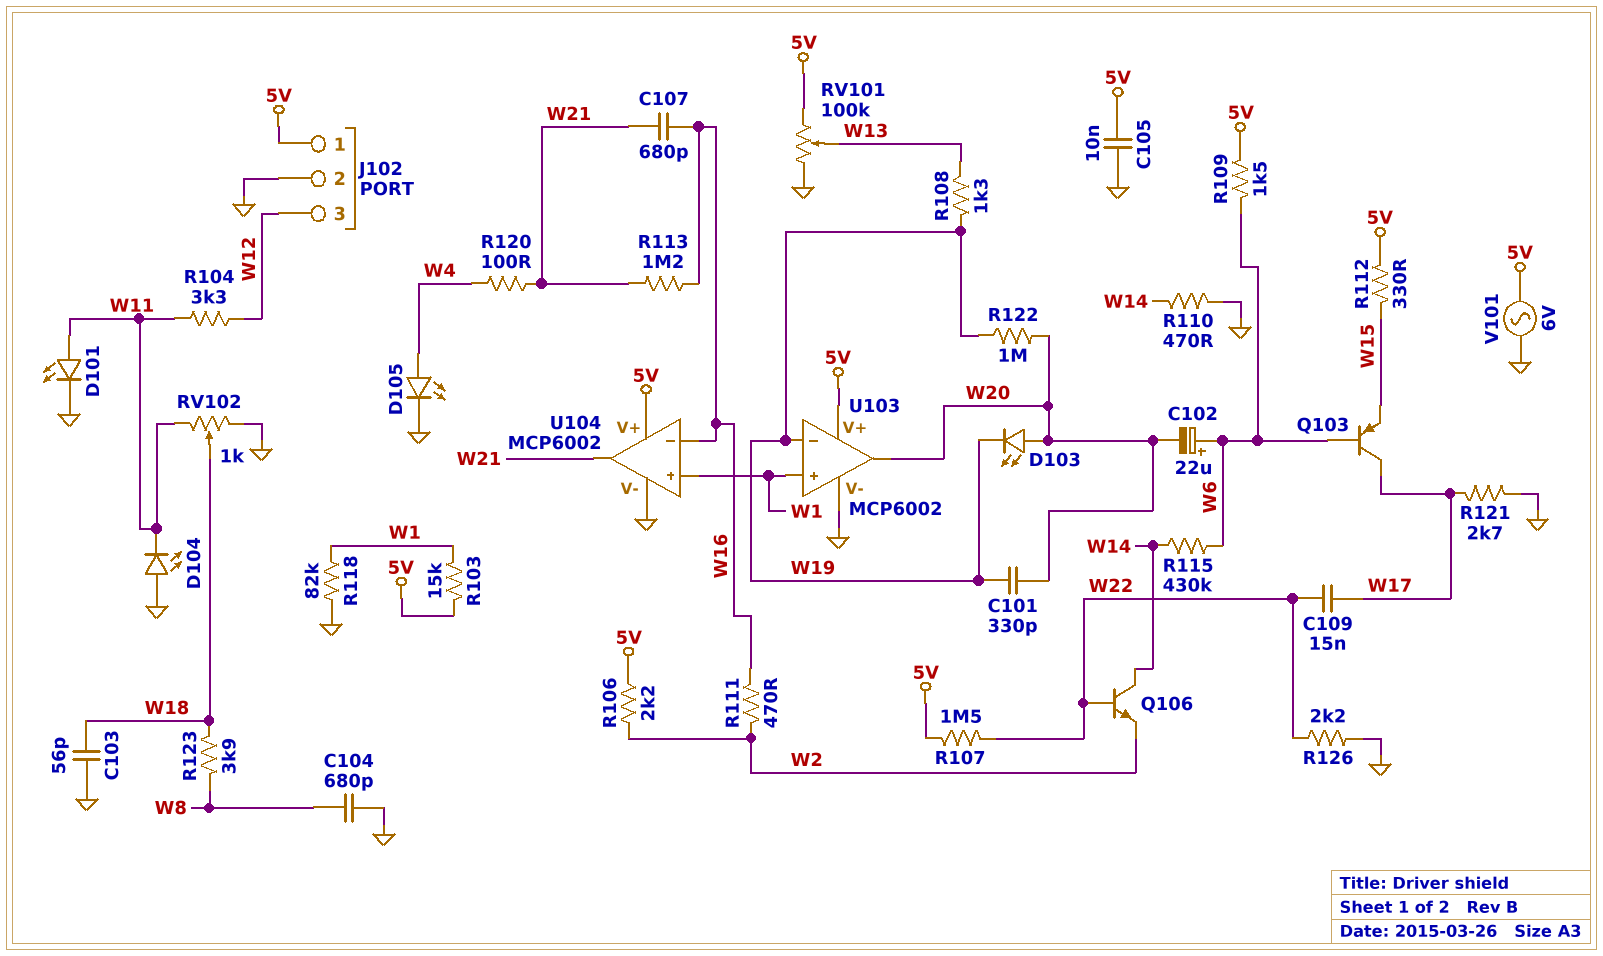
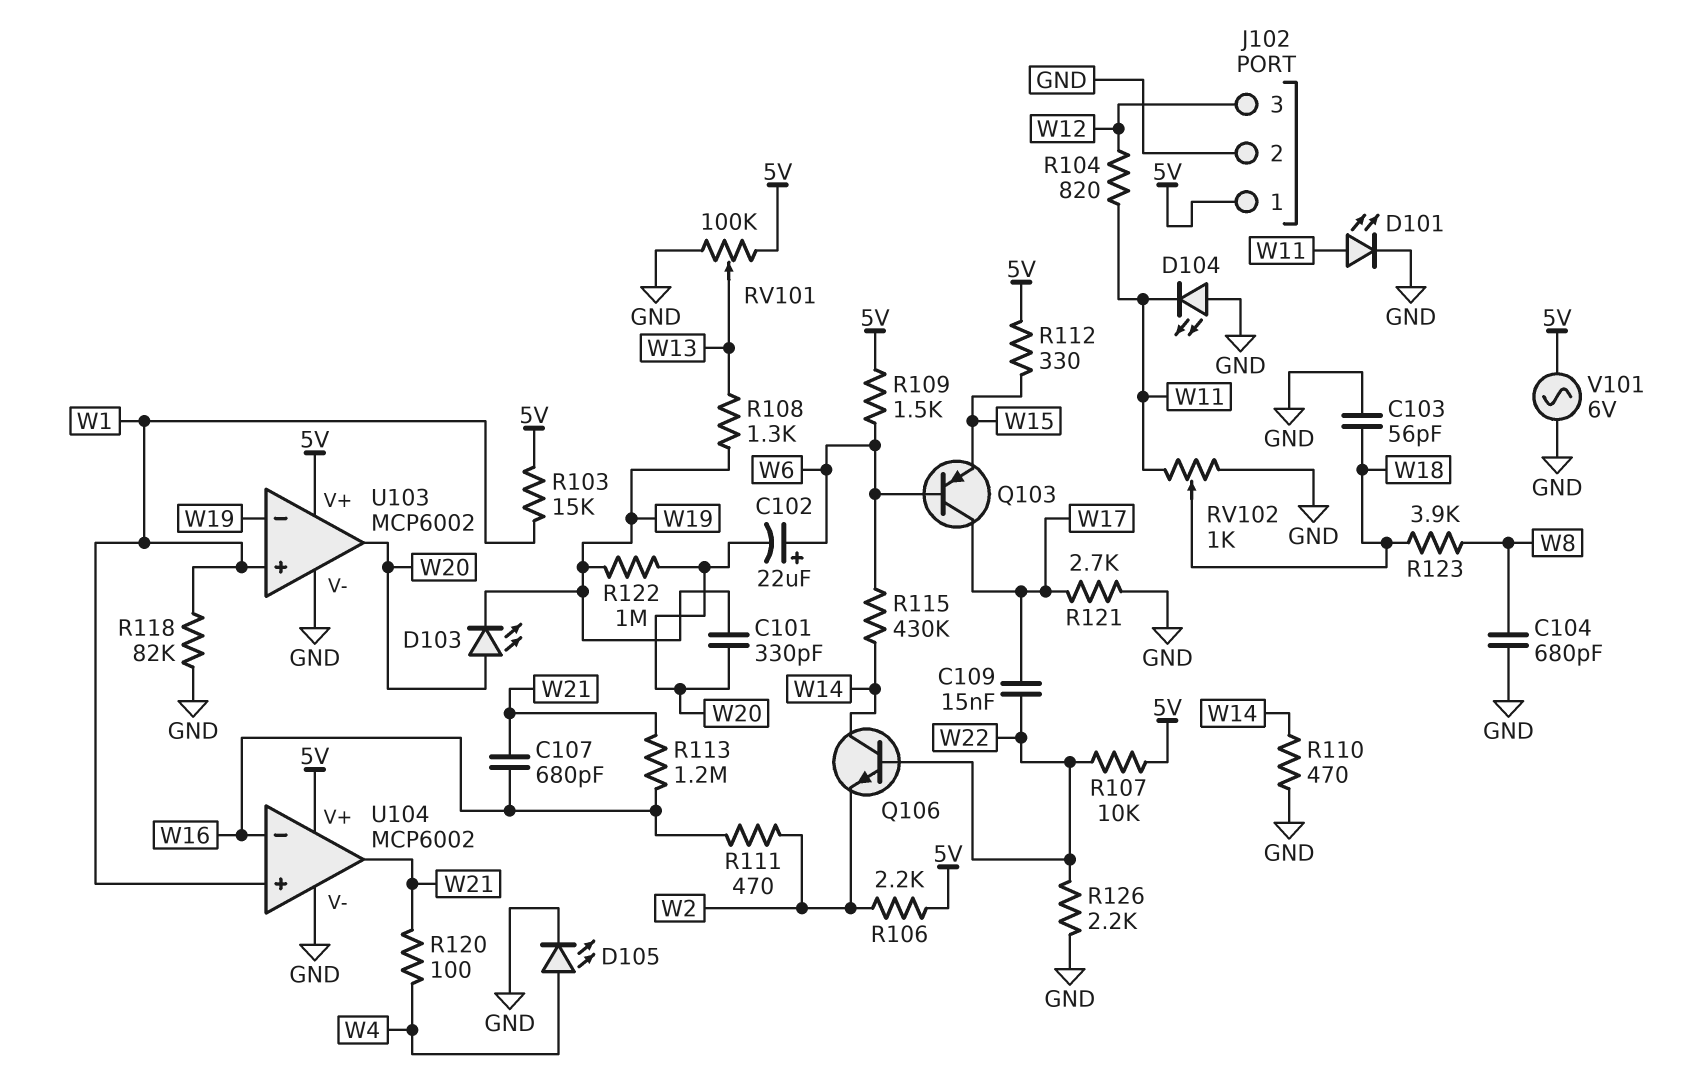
C105: 10nF (5V, GND) -> none
R104: 3.3k (W11, W12) -> 820 (W11, W12)
R107: 1.5M (5V, W22) -> 10k (5V, W22)

